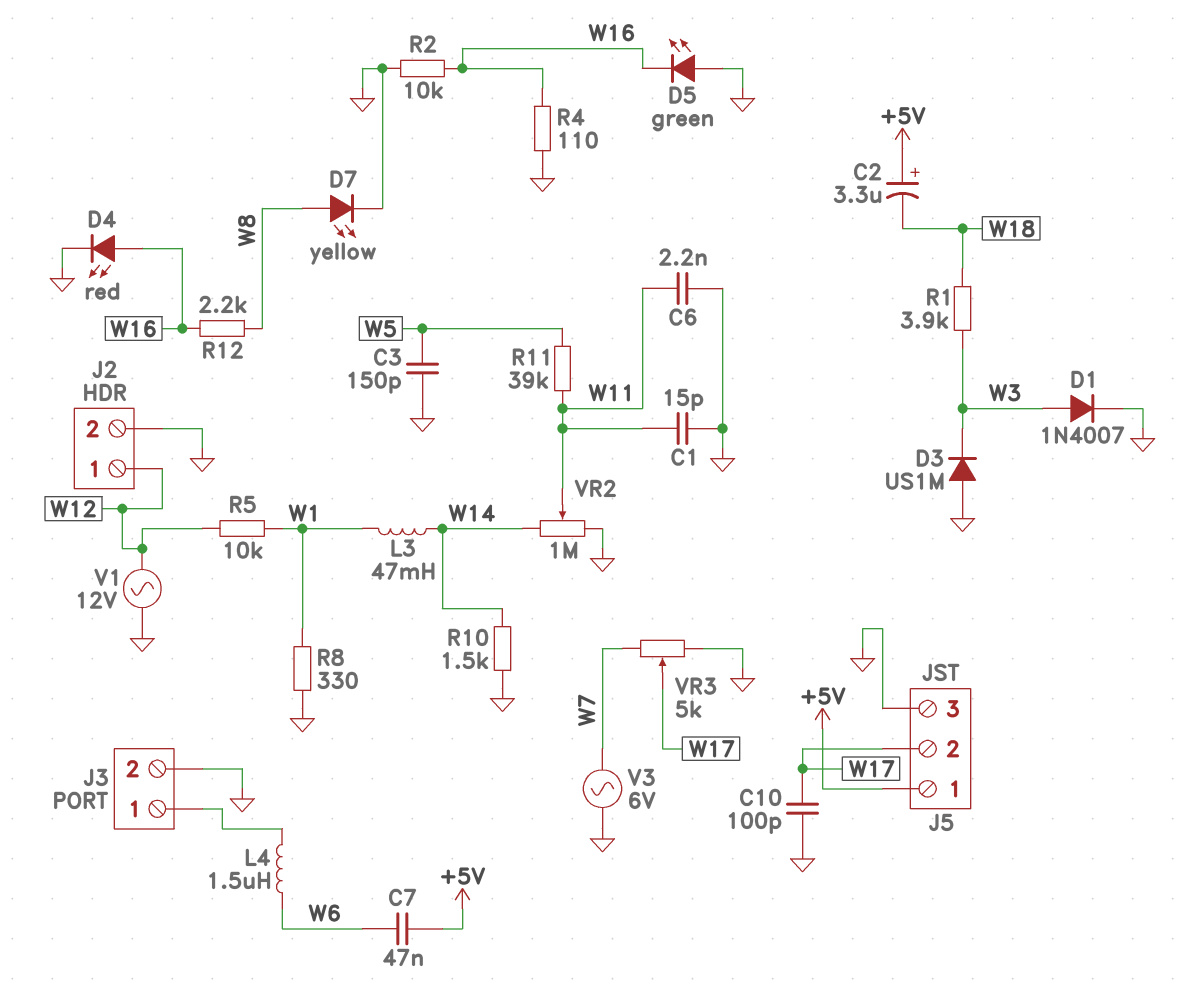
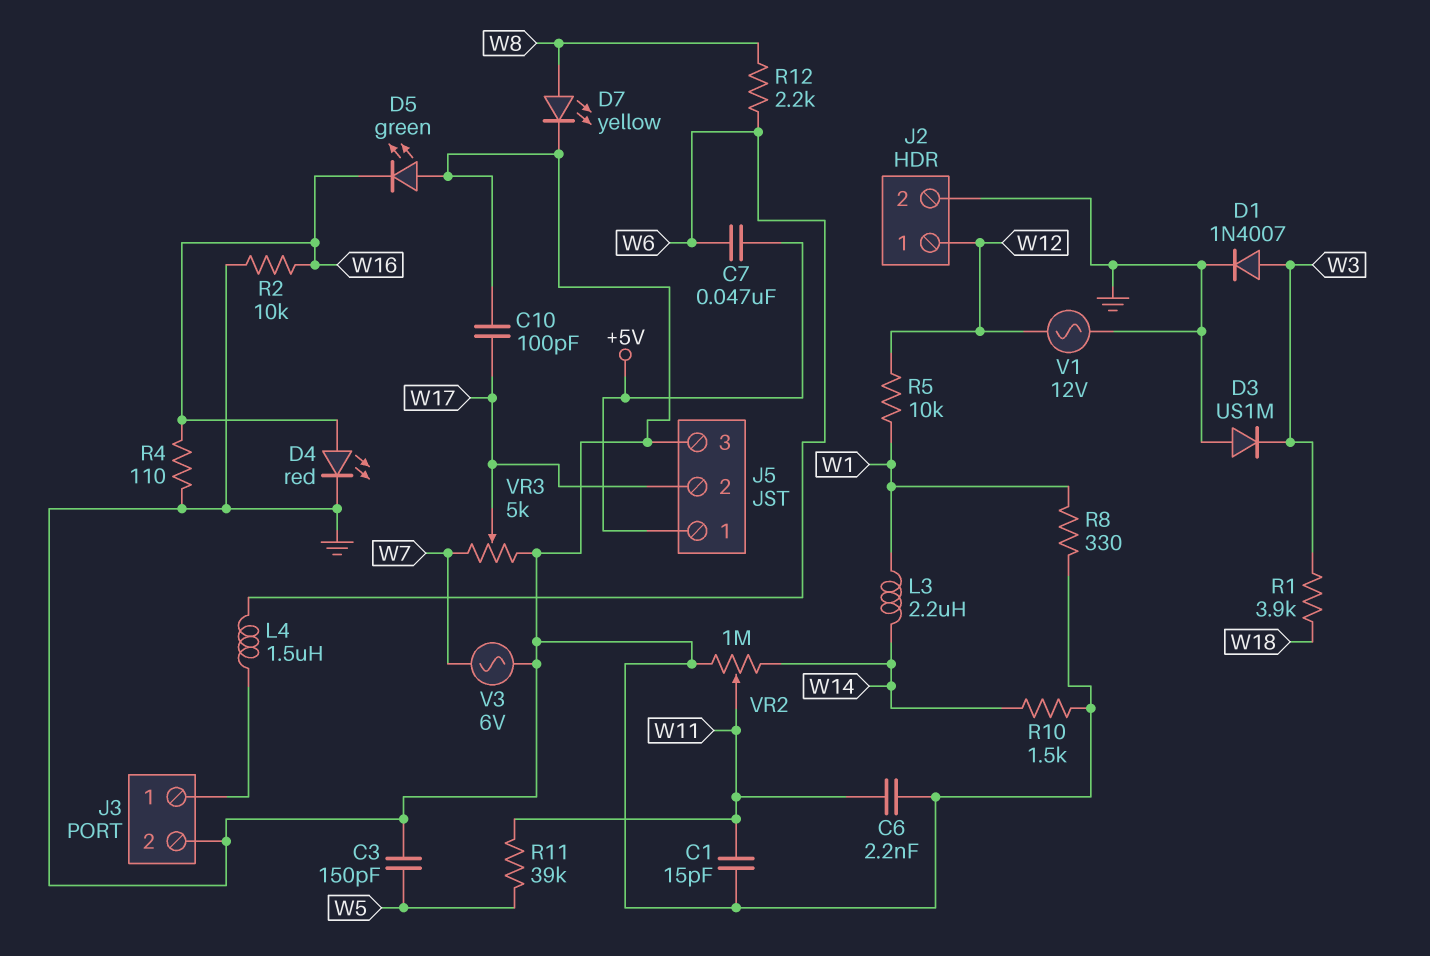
C2: 3.3uF (plus +5V, minus W18) -> none
L3: 47mH (W1, W14) -> 2.2uH (W1, W14)
R12: 2.2k (W8, W16) -> 2.2k (W6, W8)

